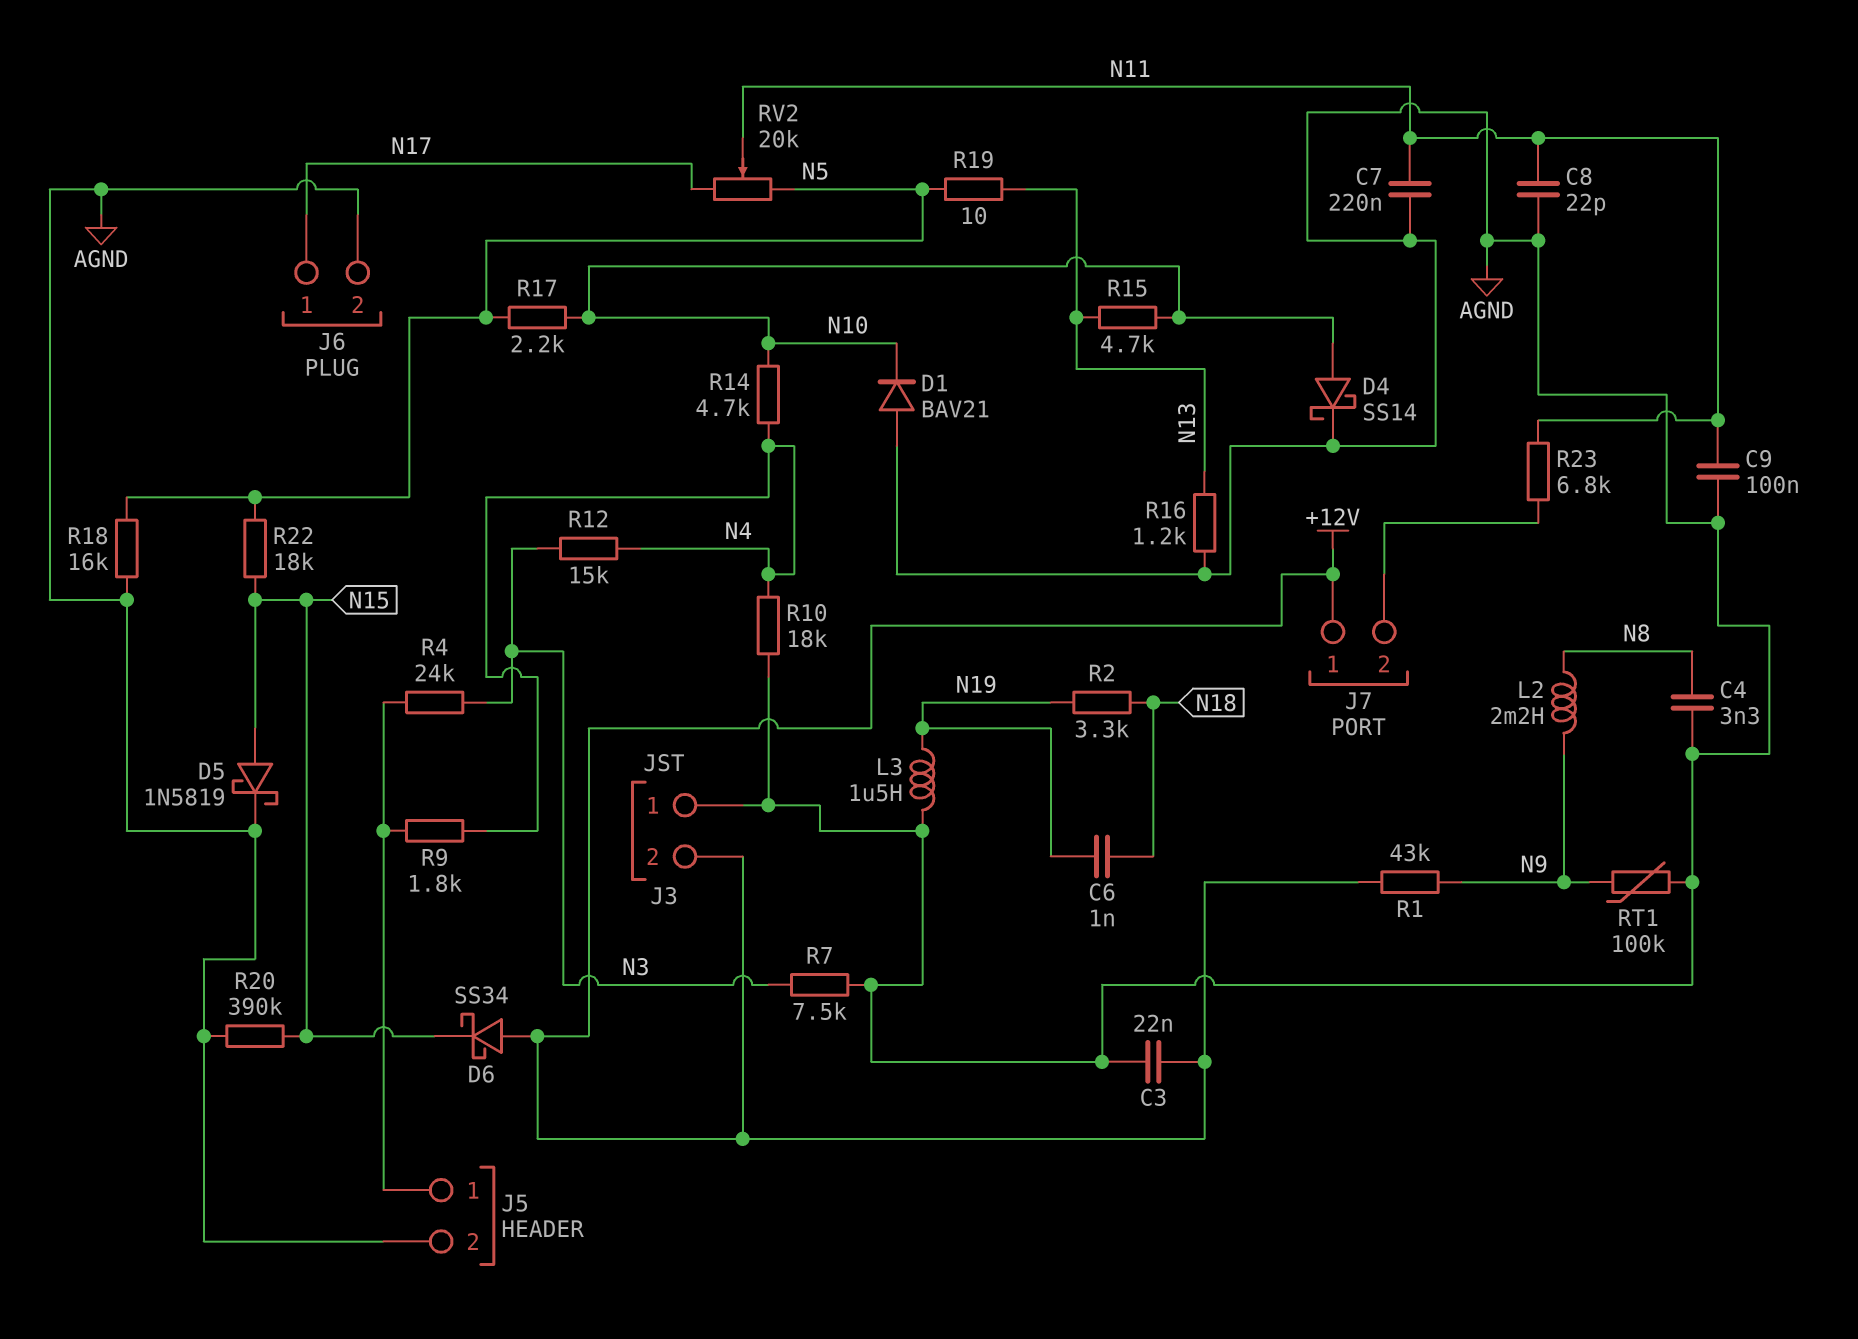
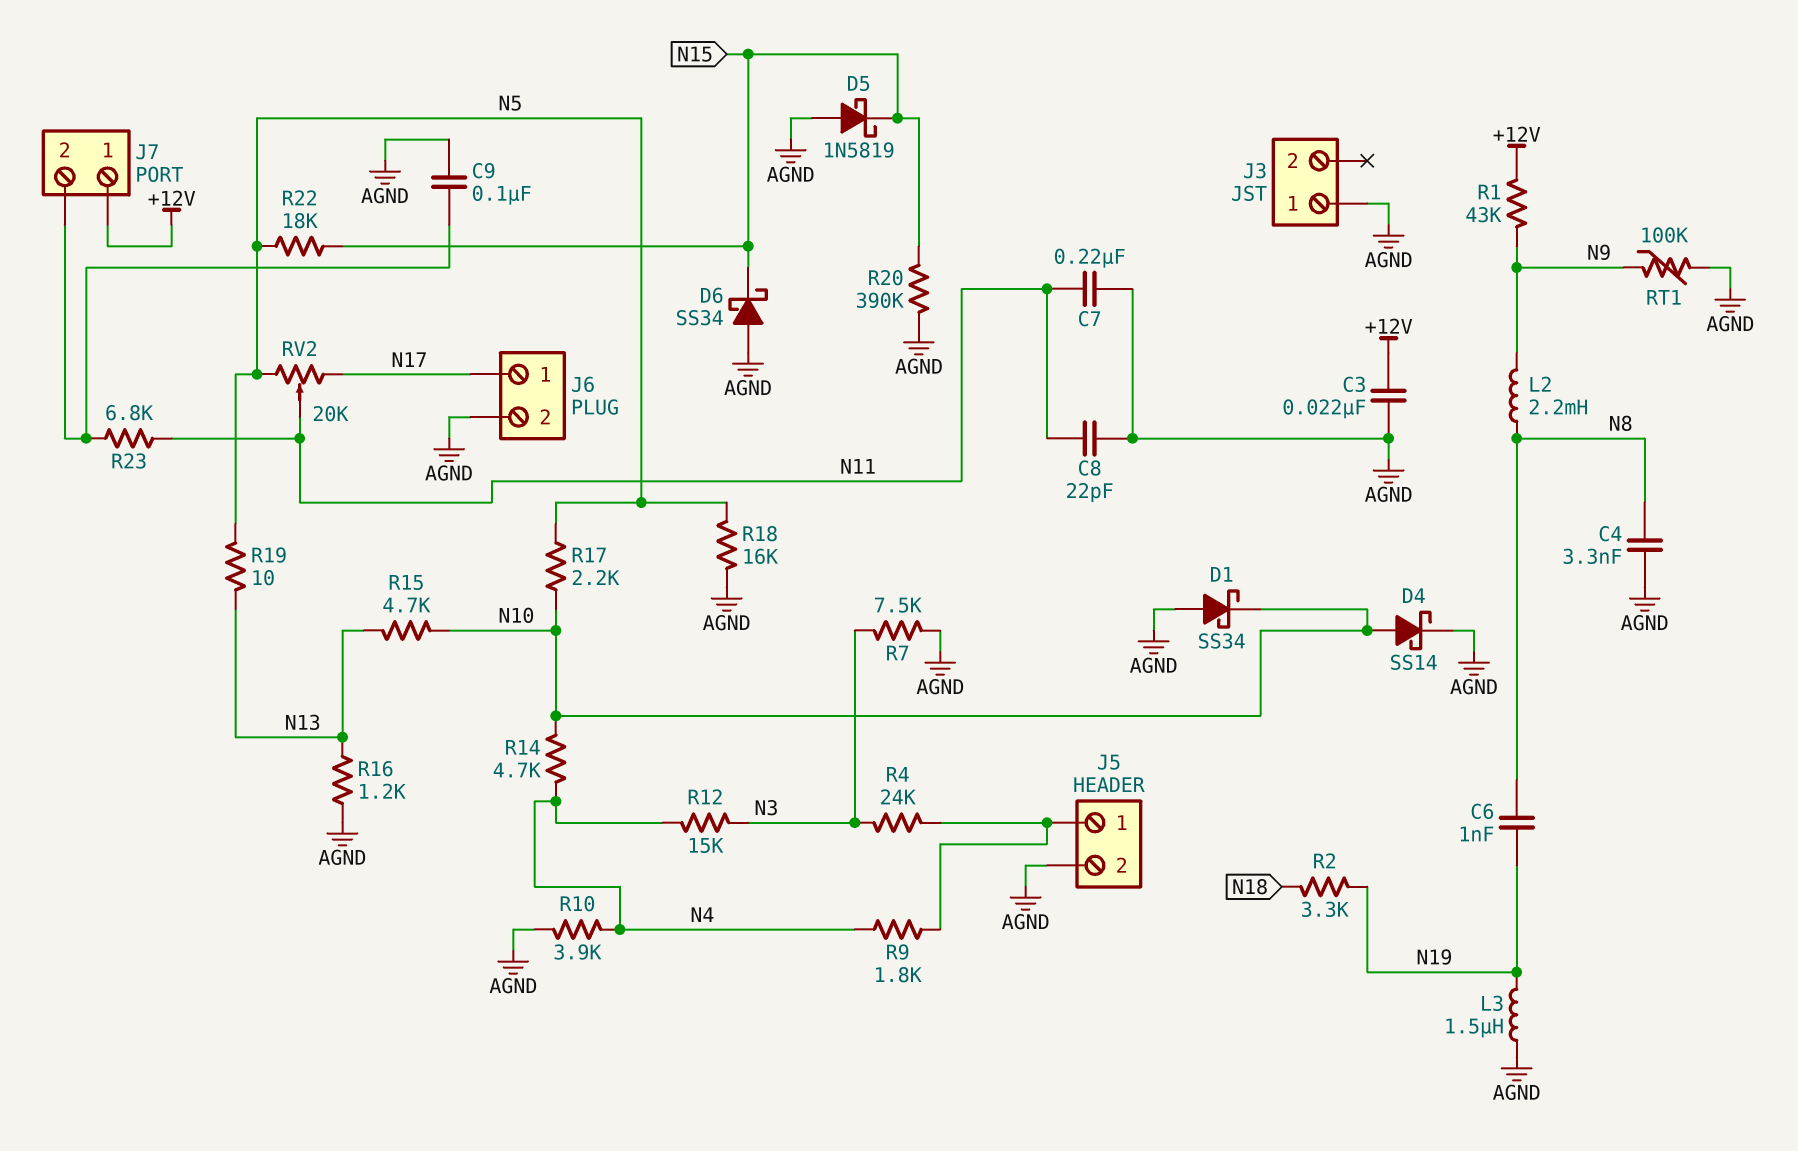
C6: 1nF (N18, N19) -> 1nF (N8, N19)
C9: 100nF (AGND, N11) -> 100nF (AGND, J7/2)
D1: diode BAV21 (A AGND, K N10) -> schottky SS34 (A AGND, K N10)
D5: schottky 1N5819 (A N15, K AGND) -> schottky 1N5819 (A AGND, K N15)
D6: schottky SS34 (A +12V, K N15) -> schottky SS34 (A AGND, K N15)
J3 pin 2: +12V -> none
R10: 18k (AGND, N4) -> 3.9k (AGND, N4)

